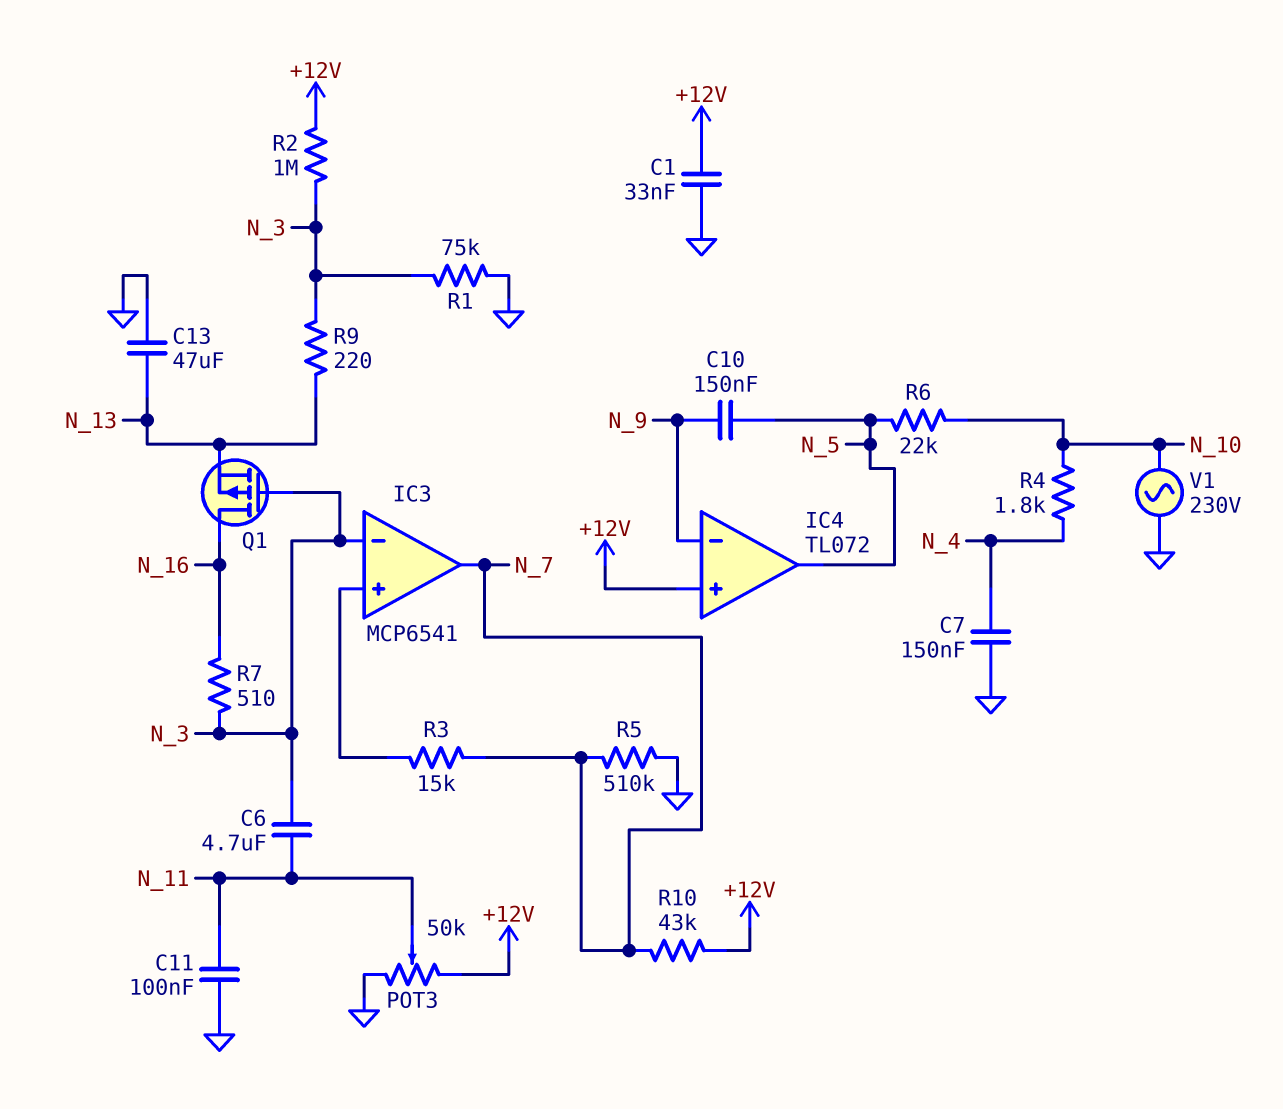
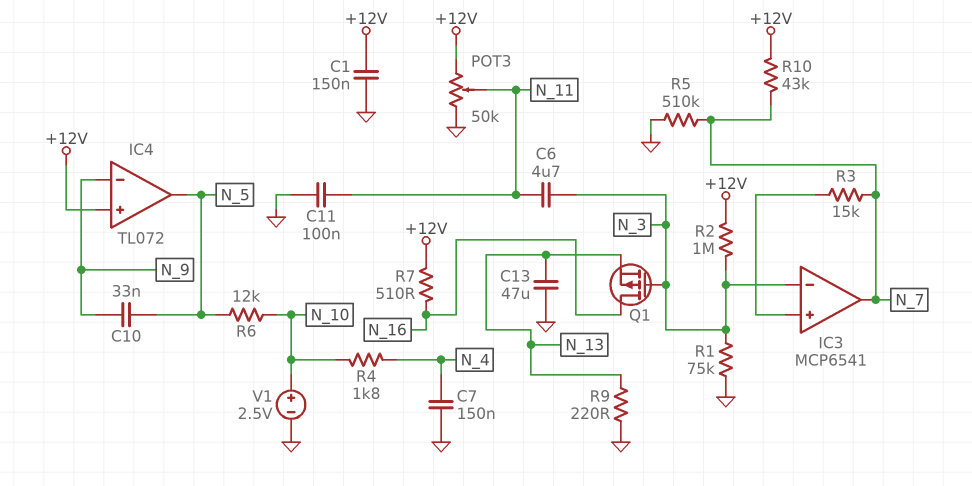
C1: 33nF (+12V, GND) -> 150nF (+12V, GND)
C10: 150nF (N_5, N_9) -> 33nF (N_5, N_9)
R6: 22k (N_5, N_10) -> 12k (N_5, N_10)
R7: 510 (N_3, N_16) -> 510 (+12V, N_16)
R9: 220 (N_3, N_13) -> 220 (GND, N_13)
V1: AC 230V (GND, N_10) -> 2.5V (plus N_10, minus GND)

